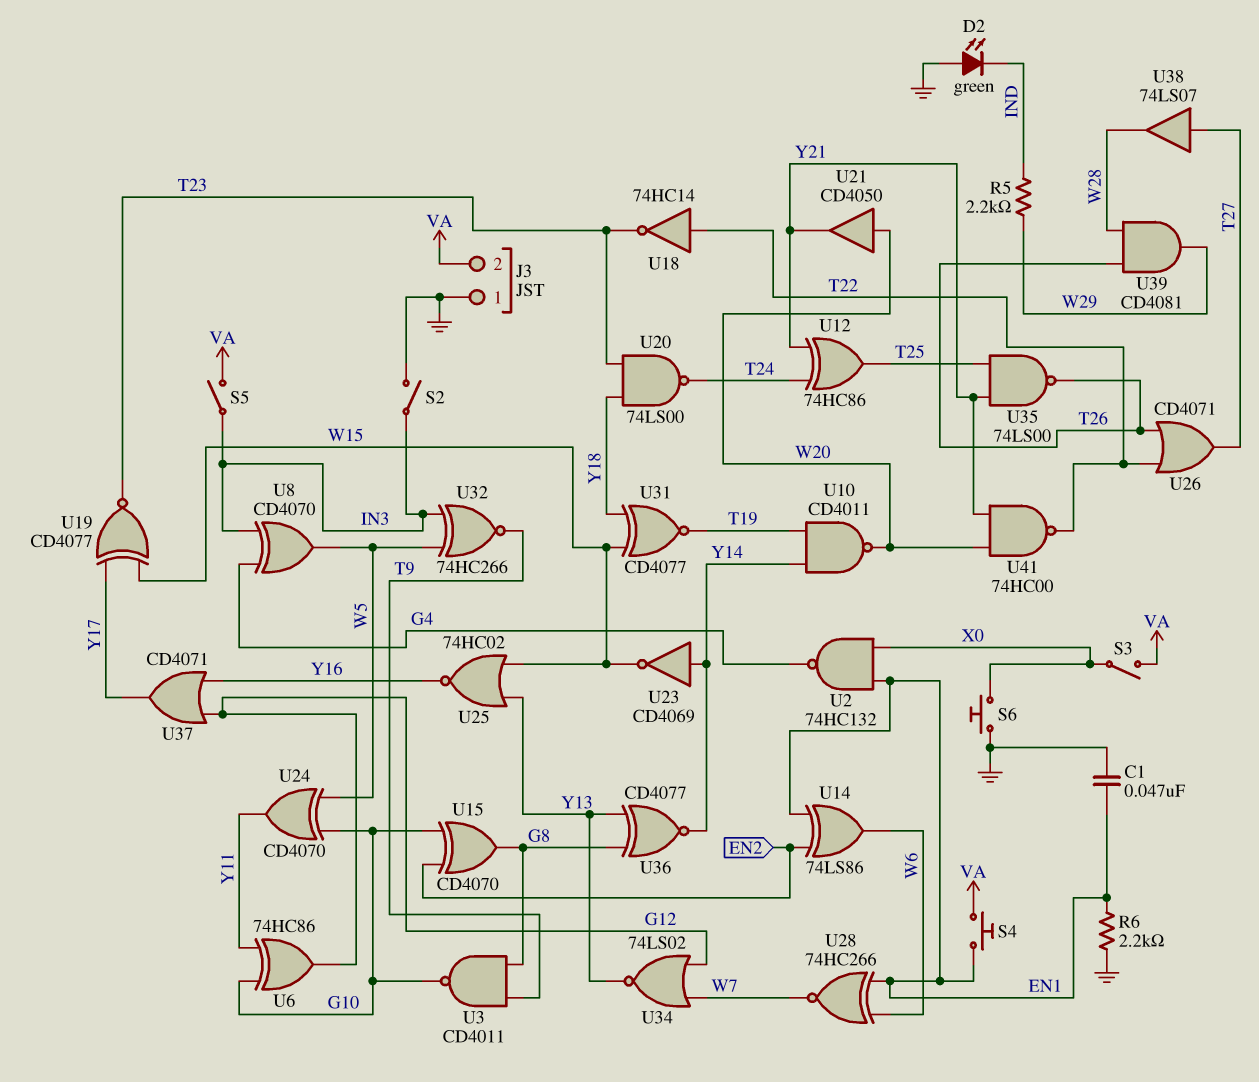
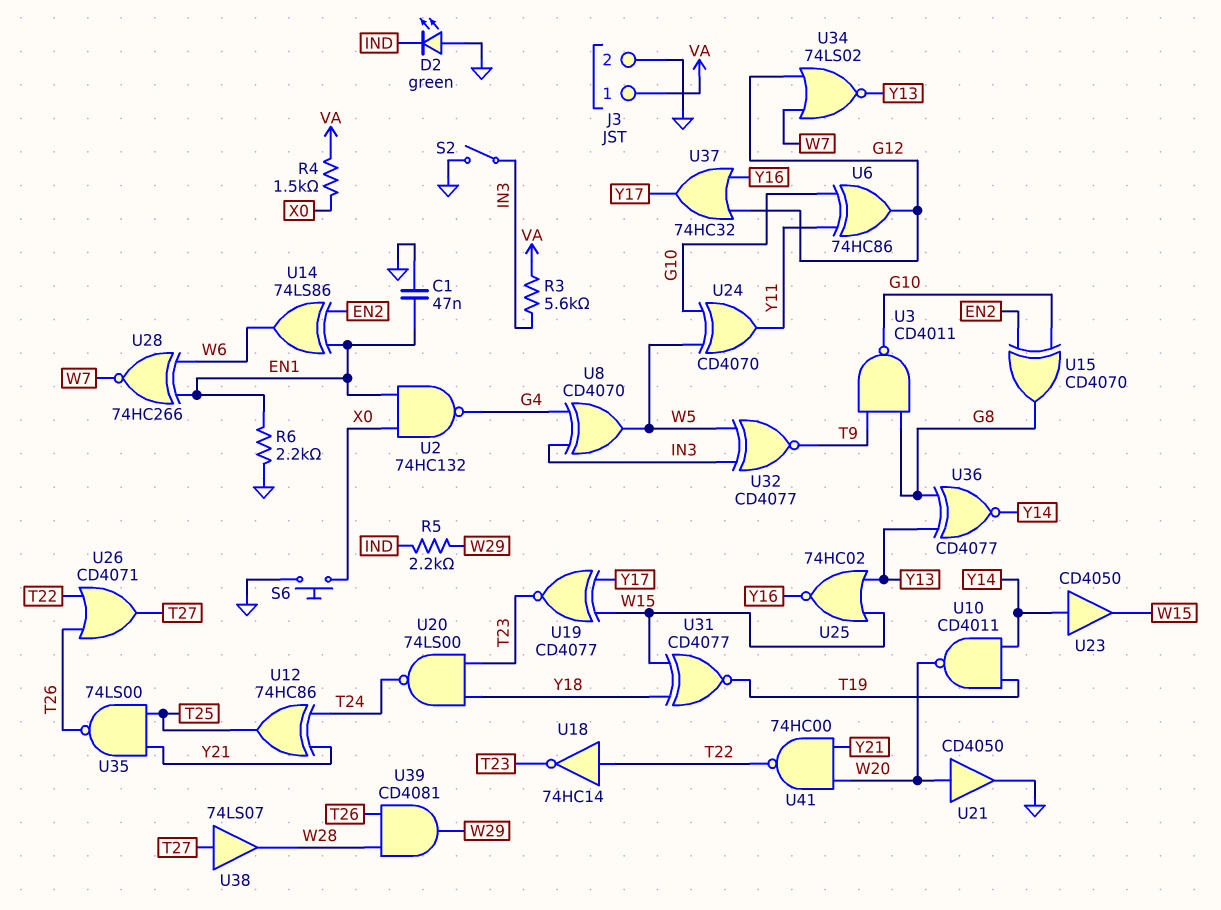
J3 pin 1: GND -> VA
J3 pin 2: VA -> GND
R3: none -> 5.6k (IN3, VA)
R4: none -> 1.5k (VA, X0)
S3: switch (VA, X0) -> none
S4: button (EN1, VA) -> none
S5: switch (IN3, VA) -> none
U21: buffer CD4050 (in W20, out Y21) -> buffer CD4050 (in W20, out GND)
U23: NOT CD4069 (in Y14, out W15) -> buffer CD4050 (in Y14, out W15)
U32: XNOR 74HC266 (in IN3, in W5, out T9) -> XNOR CD4077 (in IN3, in W5, out T9)
U37: OR CD4071 (in G12, in Y16, out Y17) -> OR 74HC32 (in G12, in Y16, out Y17)

